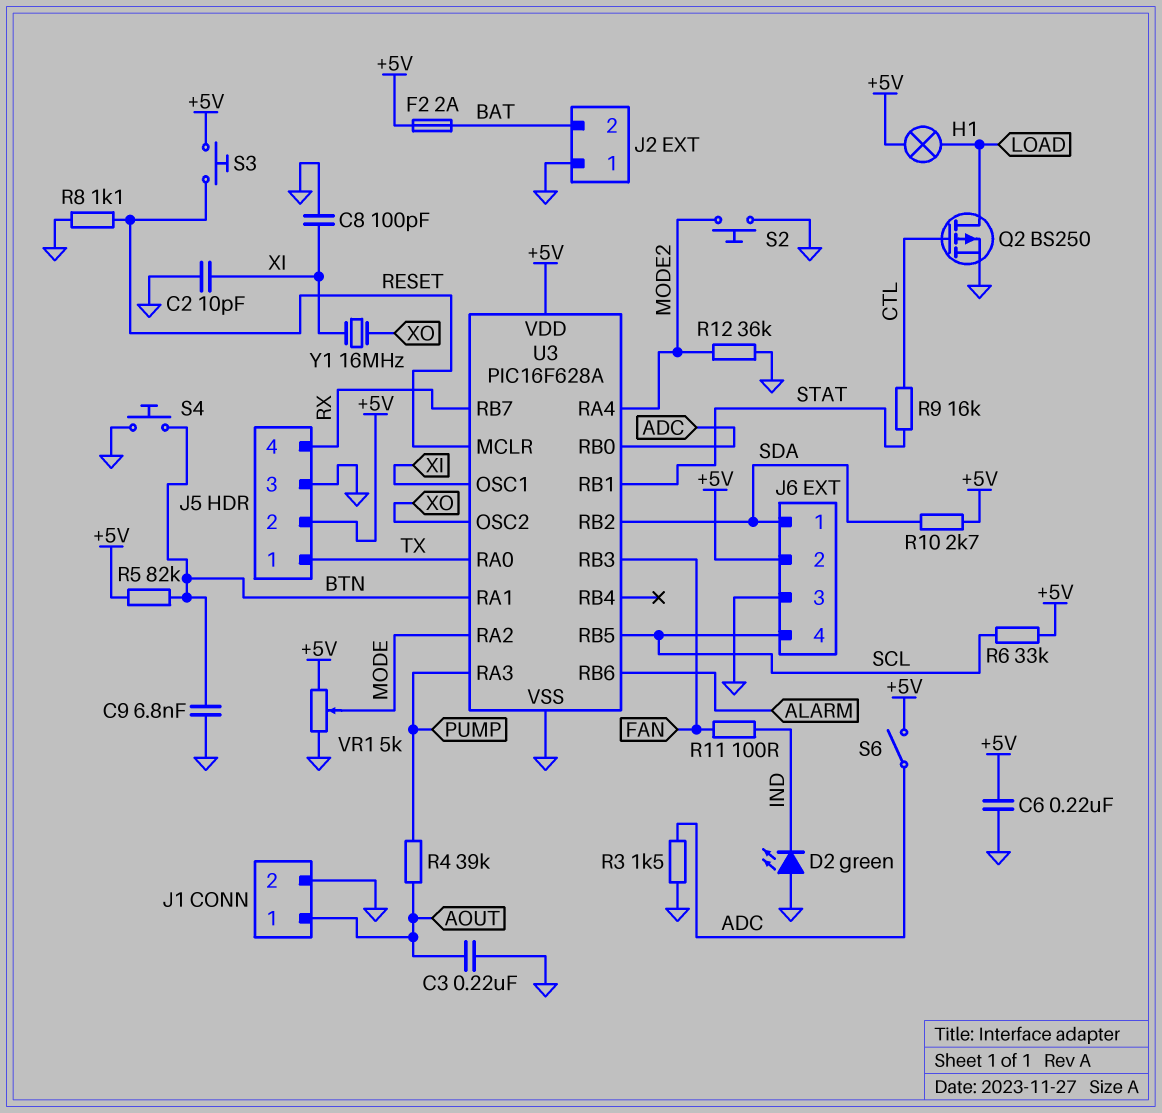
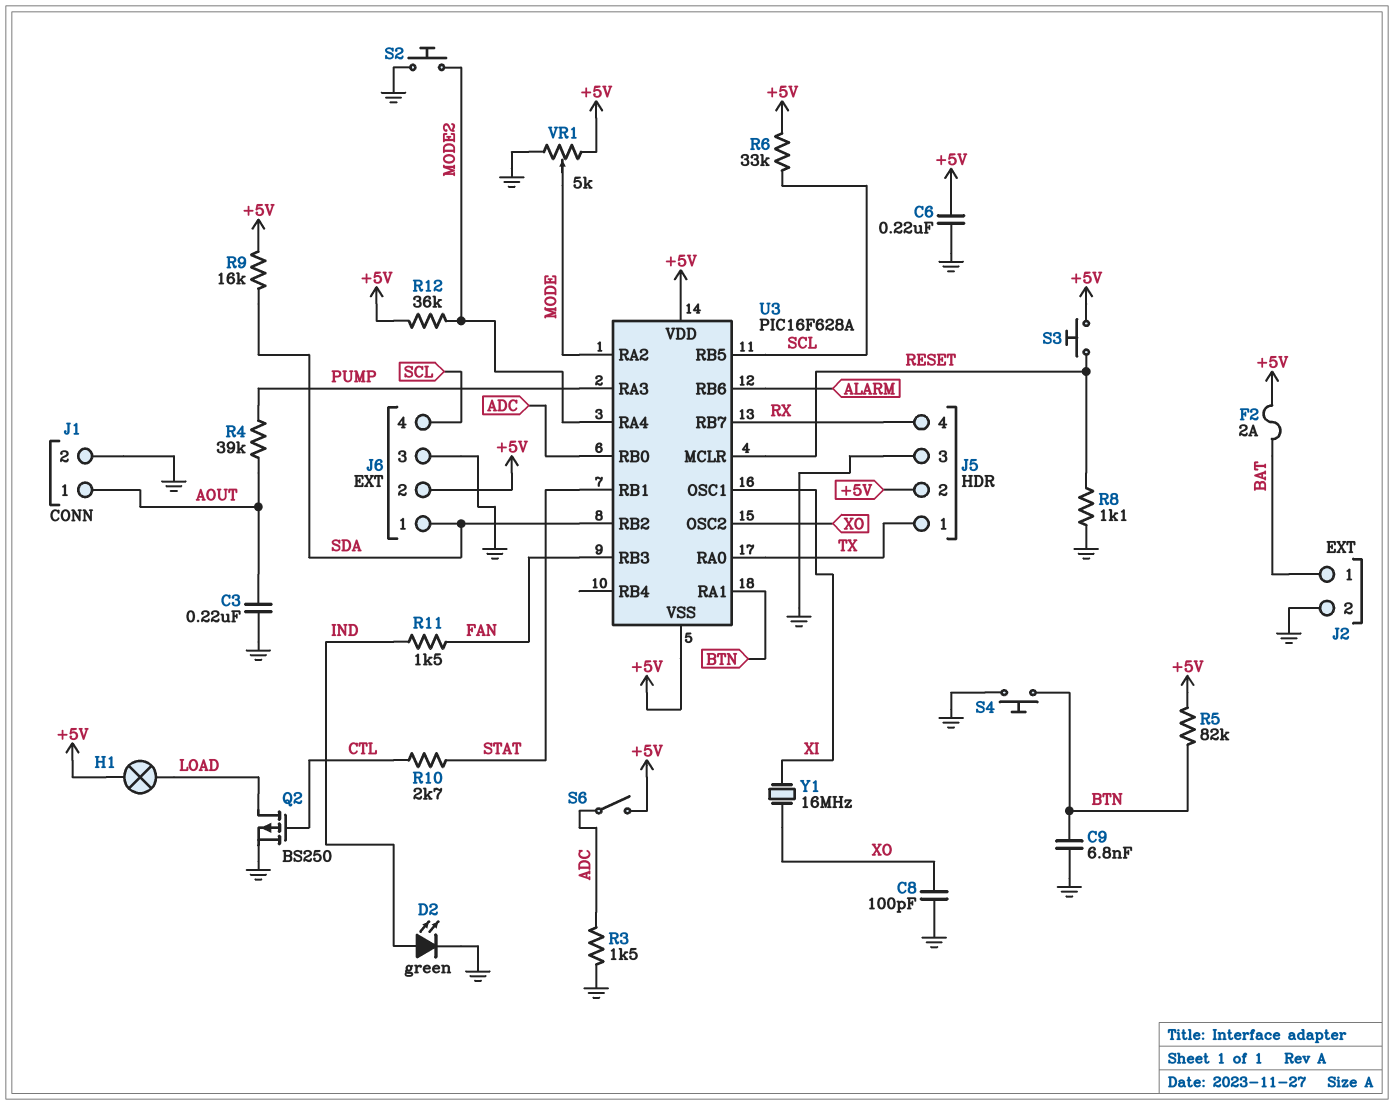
C2: 10pF (GND, XI) -> none
C8: 100pF (GND, XI) -> 100pF (GND, XO)
D2: LED green (A GND, K IND) -> LED green (A IND, K GND)
J2 pin 1: GND -> BAT
J2 pin 2: BAT -> GND
R9: 16k (CTL, STAT) -> 16k (+5V, SDA)
R10: 2.7k (+5V, SDA) -> 2.7k (CTL, STAT)
R11: 100 (FAN, IND) -> 1.5k (FAN, IND)
R12: 36k (GND, MODE2) -> 36k (+5V, MODE2)
U3 pin VSS: GND -> +5V

